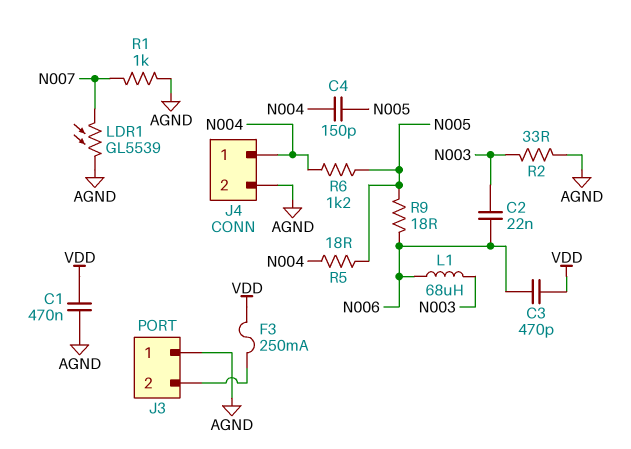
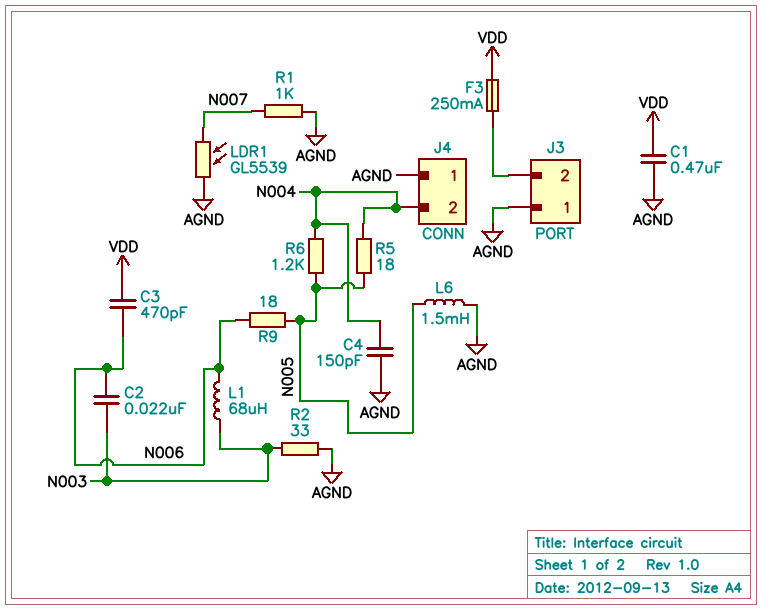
C4: 150pF (N004, N005) -> 150pF (AGND, N004)
J4 pin 1: N004 -> AGND
J4 pin 2: AGND -> N004
L6: none -> 1.5mH (AGND, N005)

